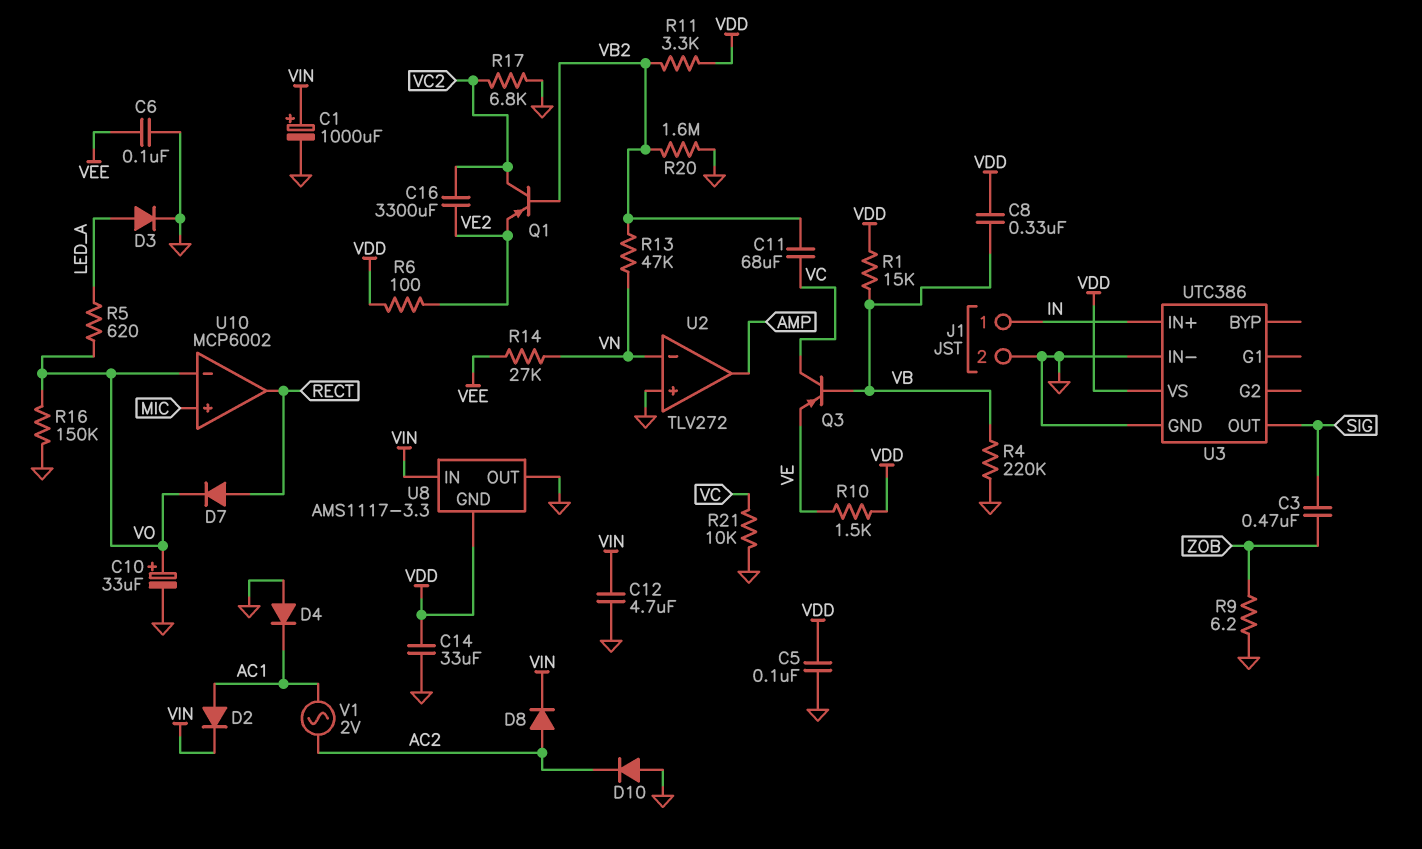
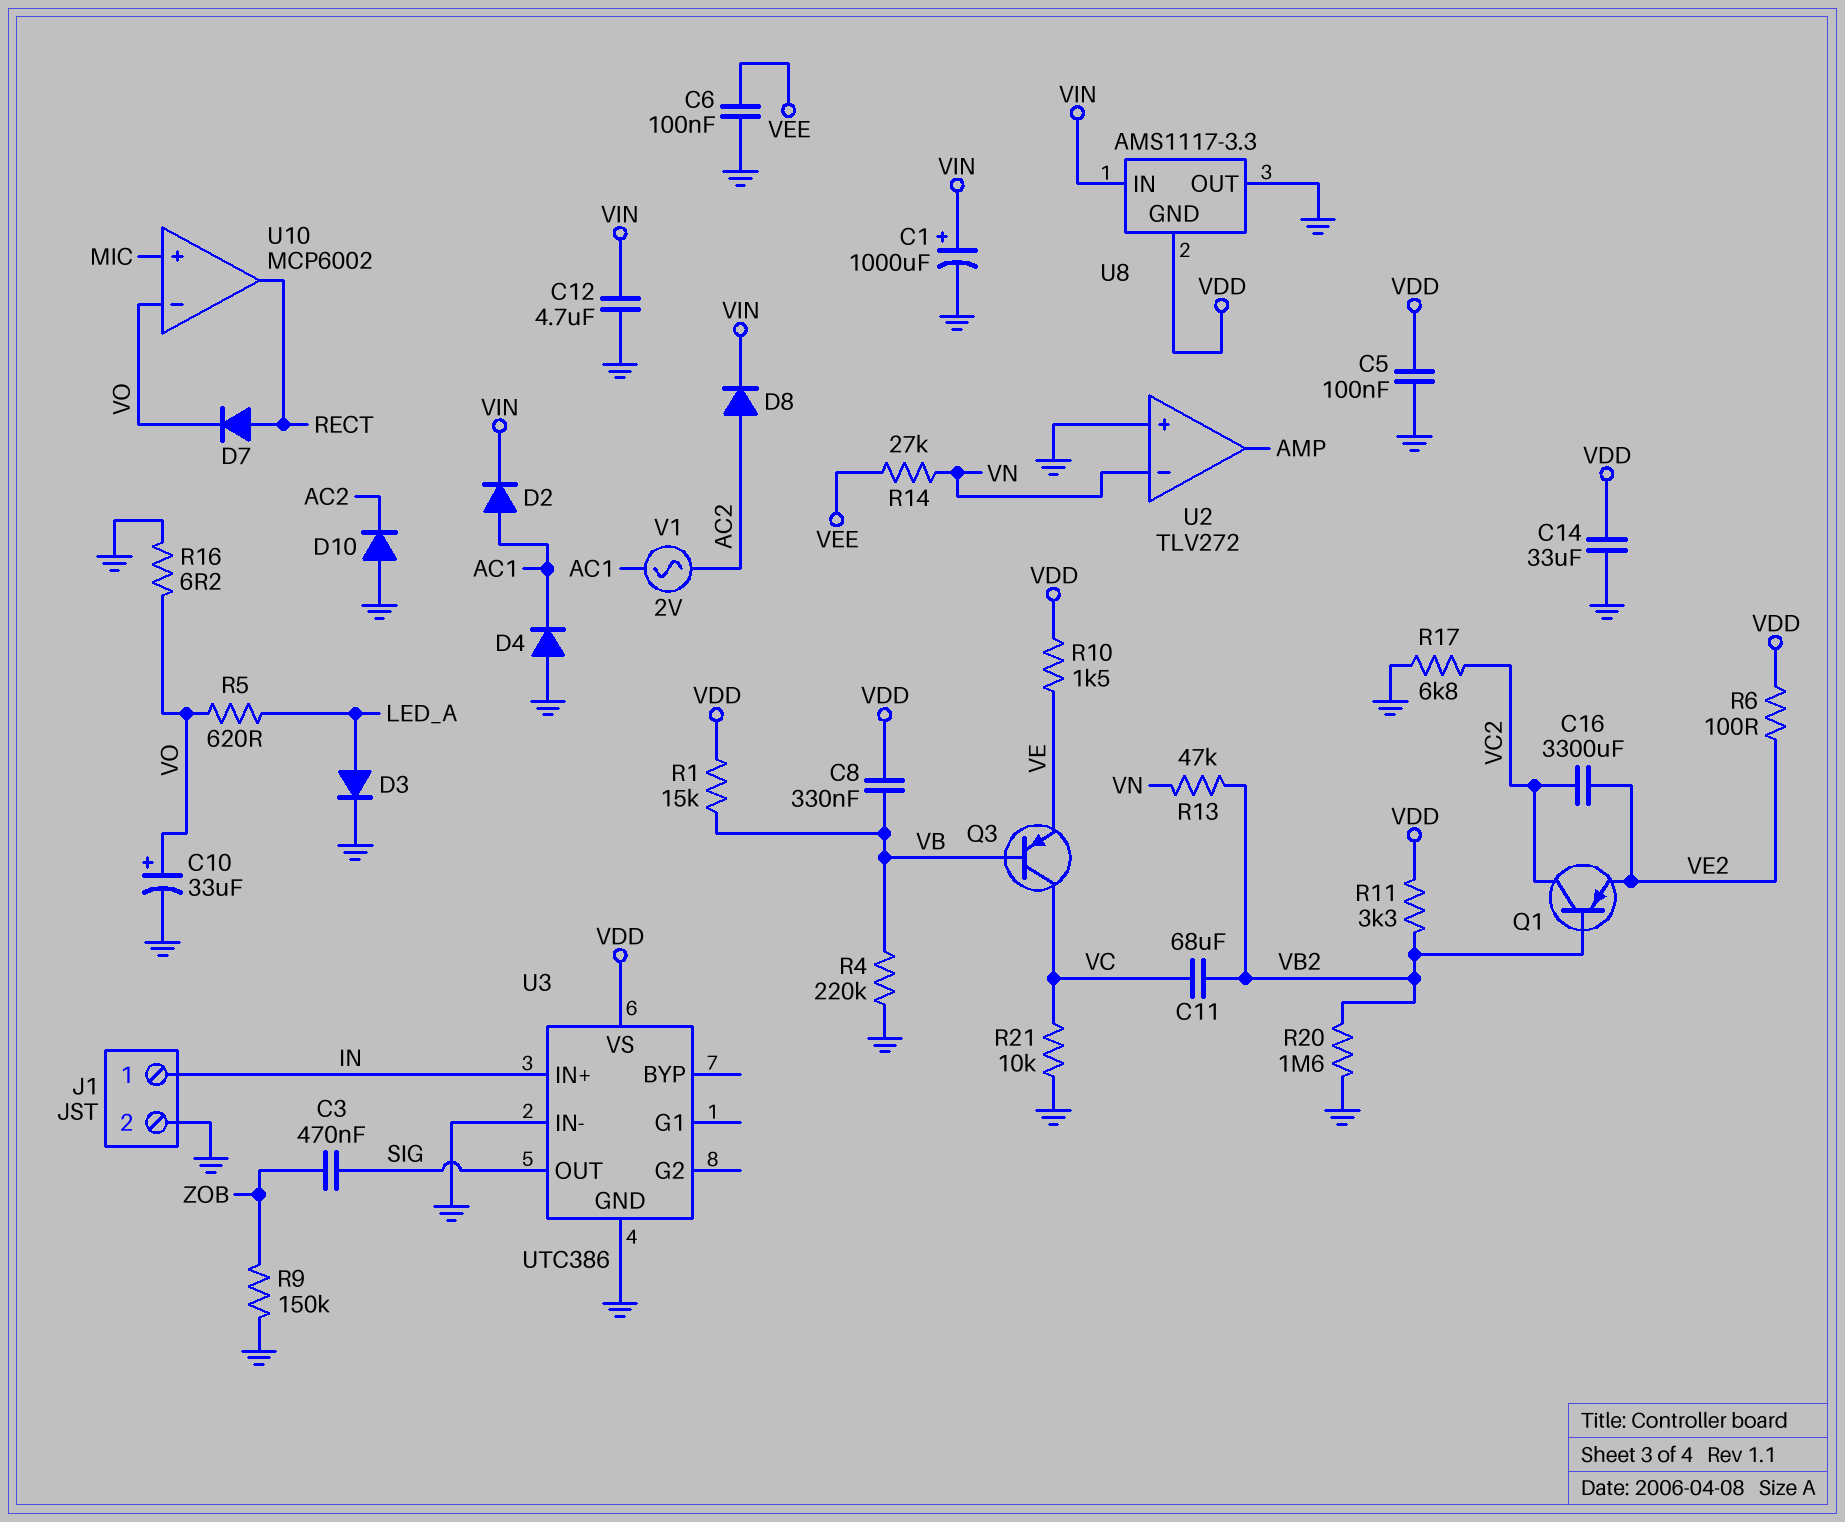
R9: 6.2 (GND, ZOB) -> 150k (GND, ZOB)
R16: 150k (GND, VO) -> 6.2 (GND, VO)

